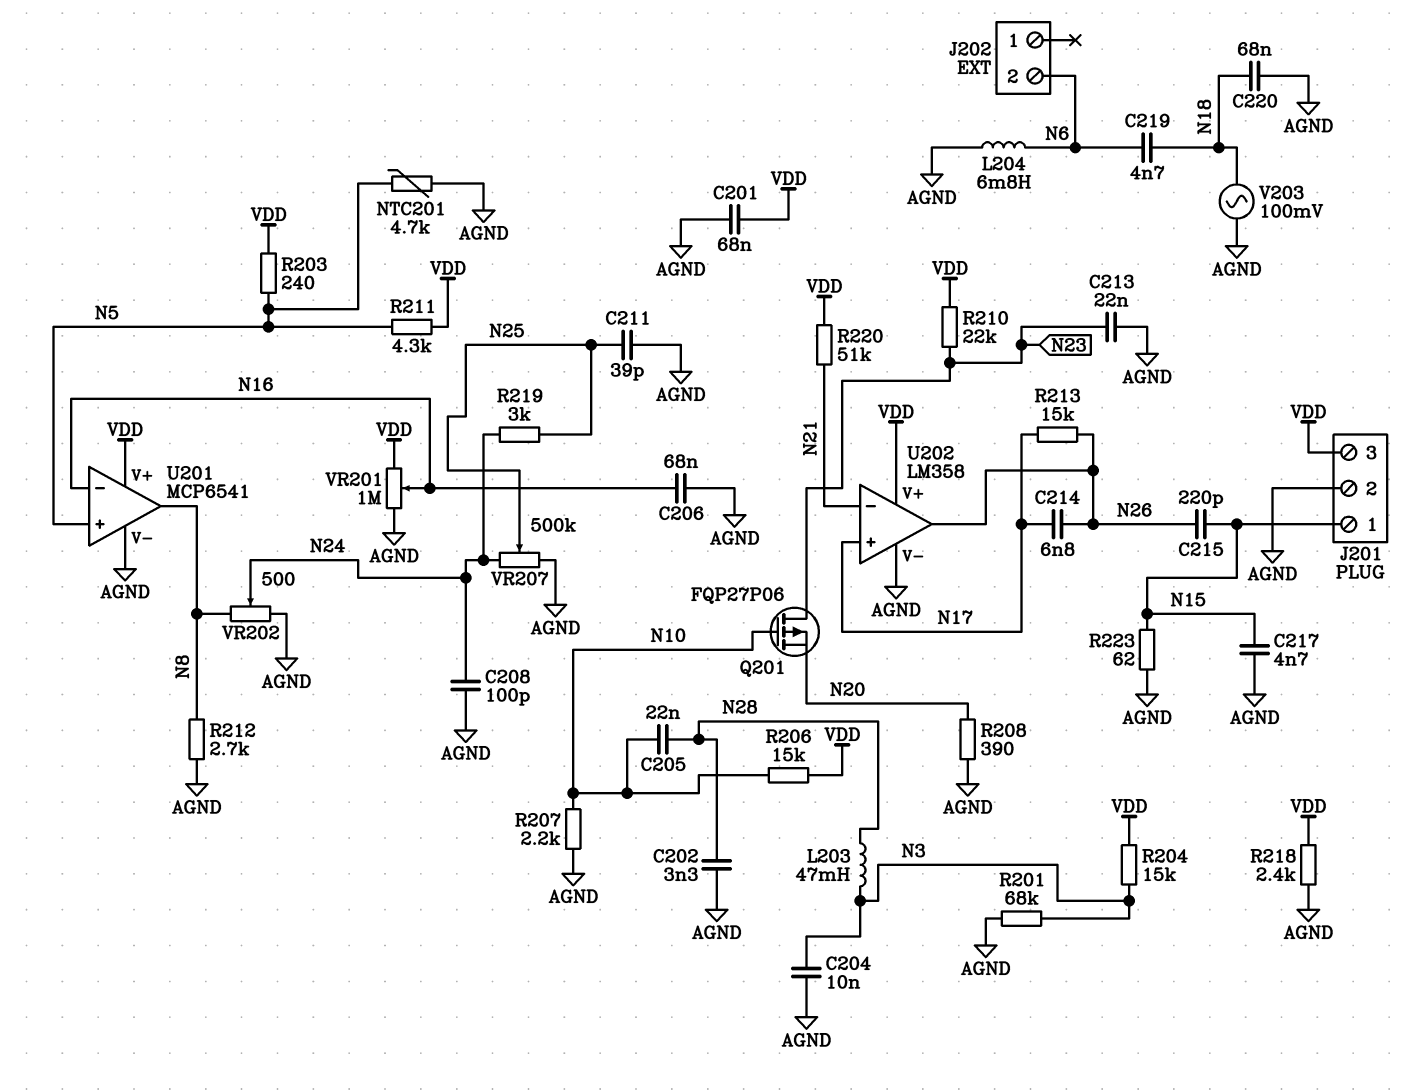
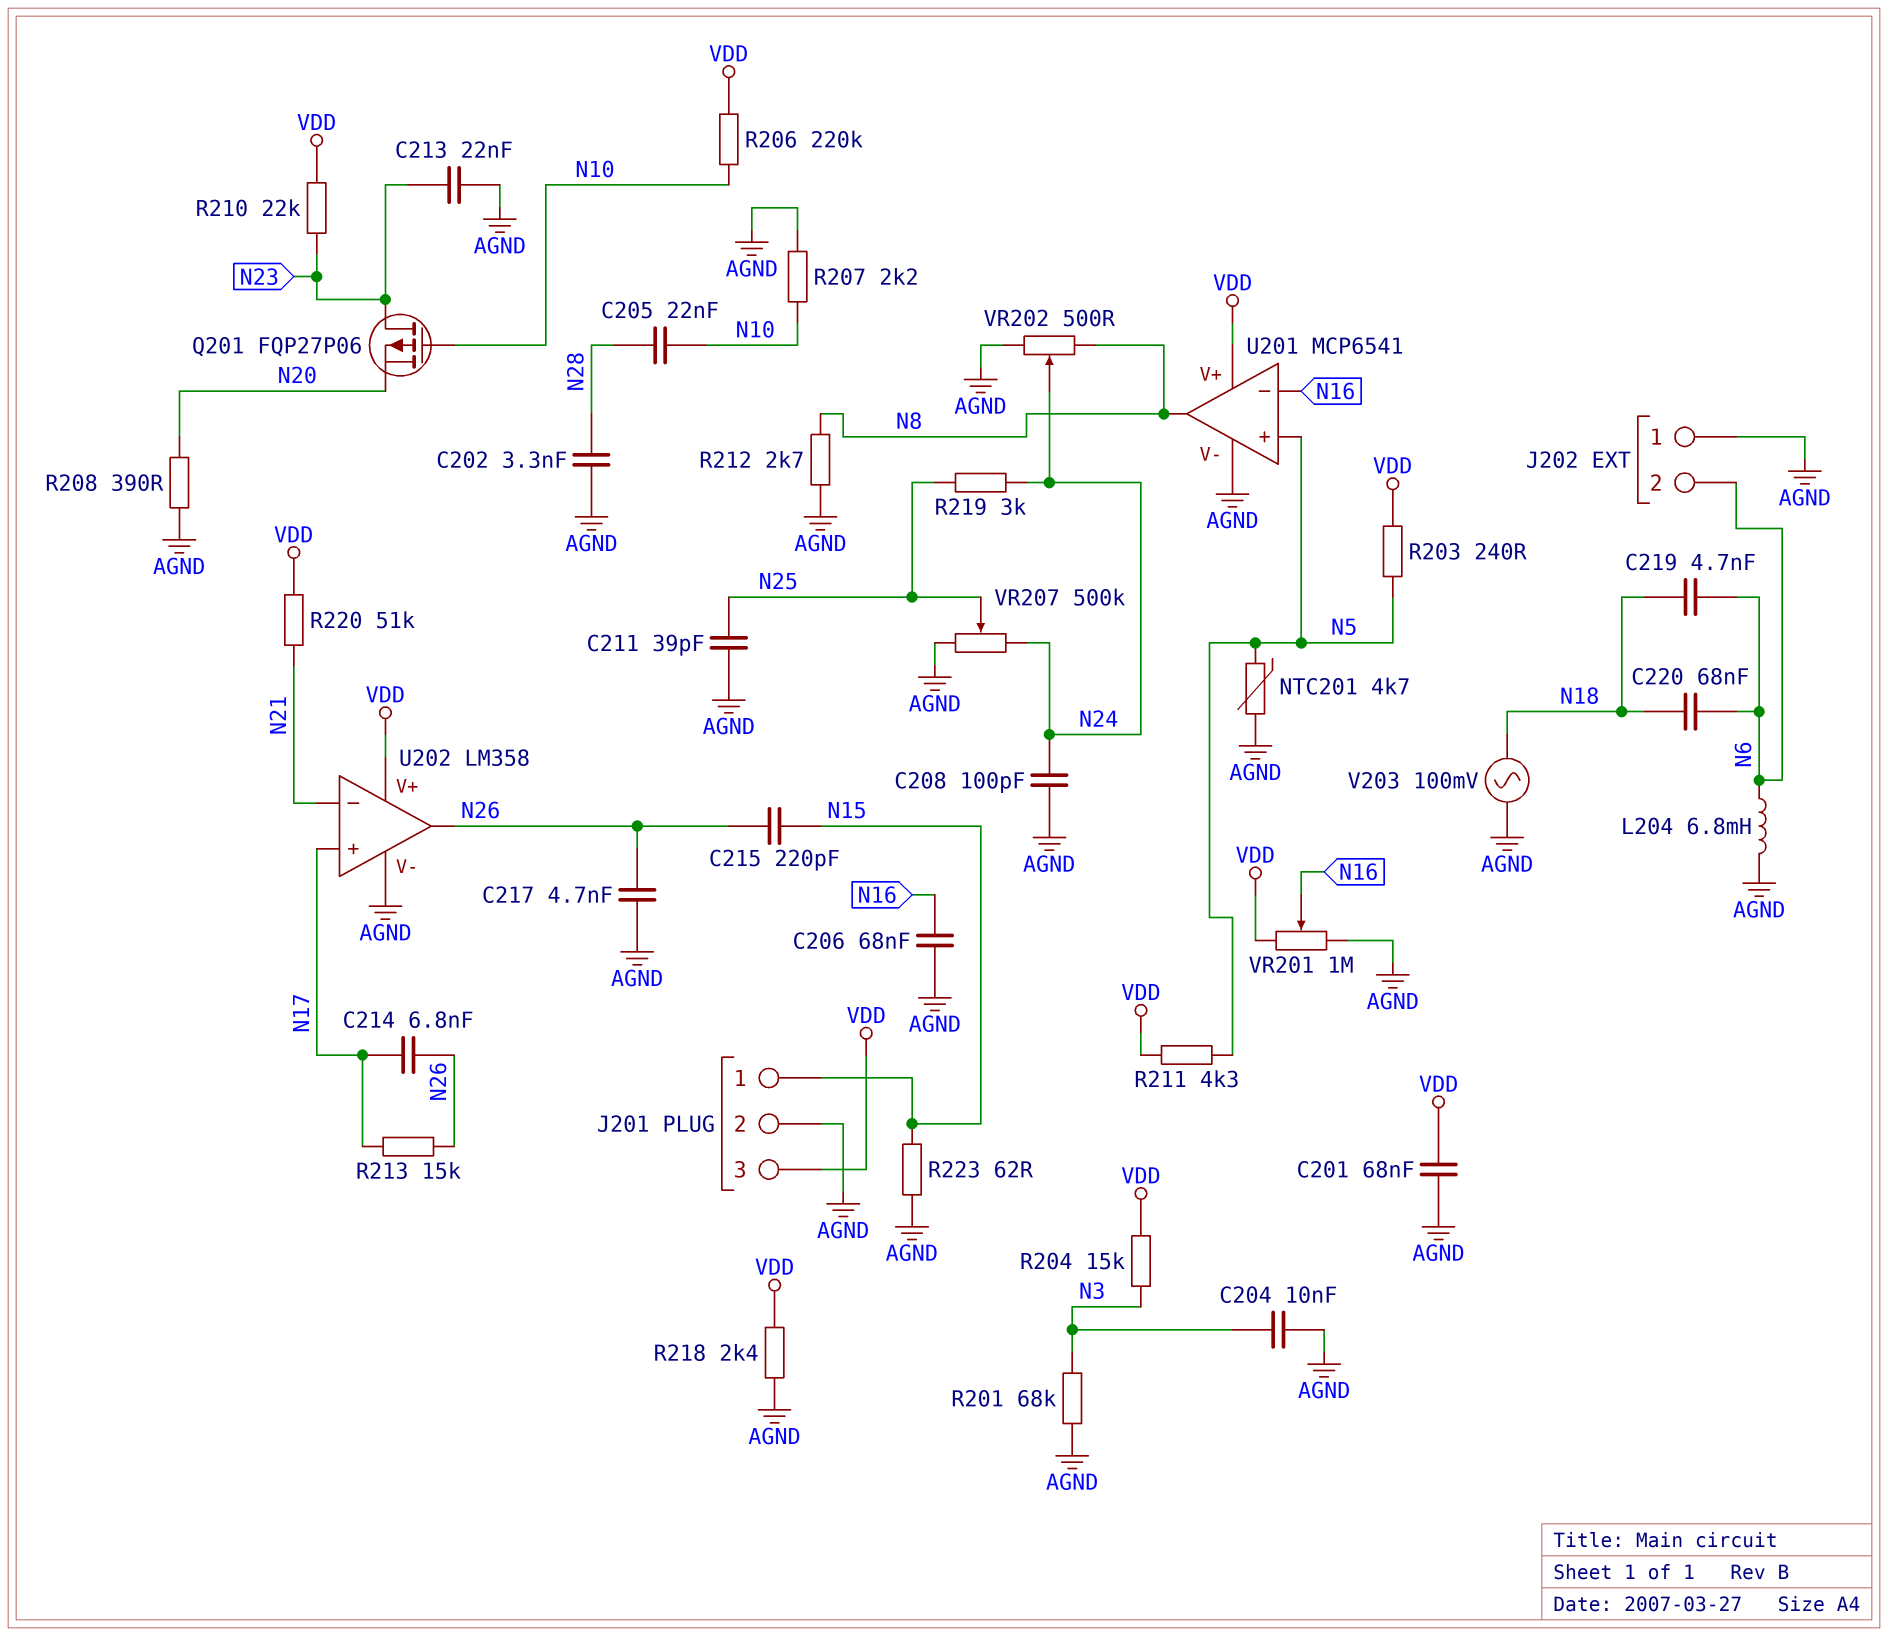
C217: 4.7nF (AGND, N15) -> 4.7nF (AGND, N26)
C220: 68nF (AGND, N18) -> 68nF (N6, N18)
J202 pin 1: none -> AGND
L203: 47mH (N3, N28) -> none
R206: 15k (N10, VDD) -> 220k (N10, VDD)

